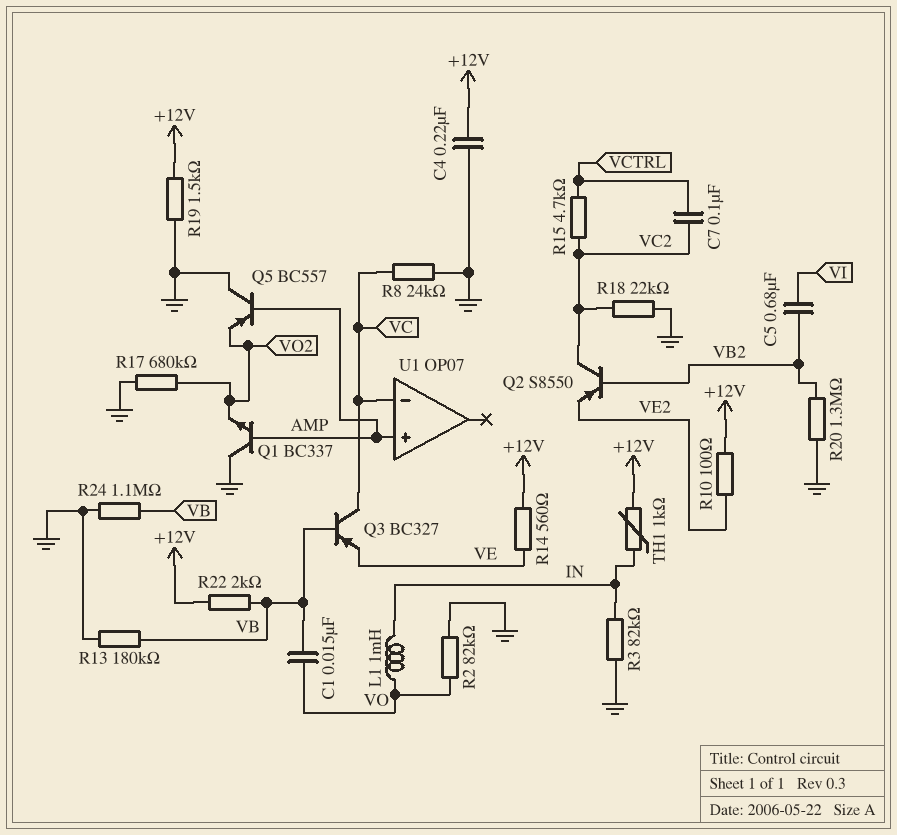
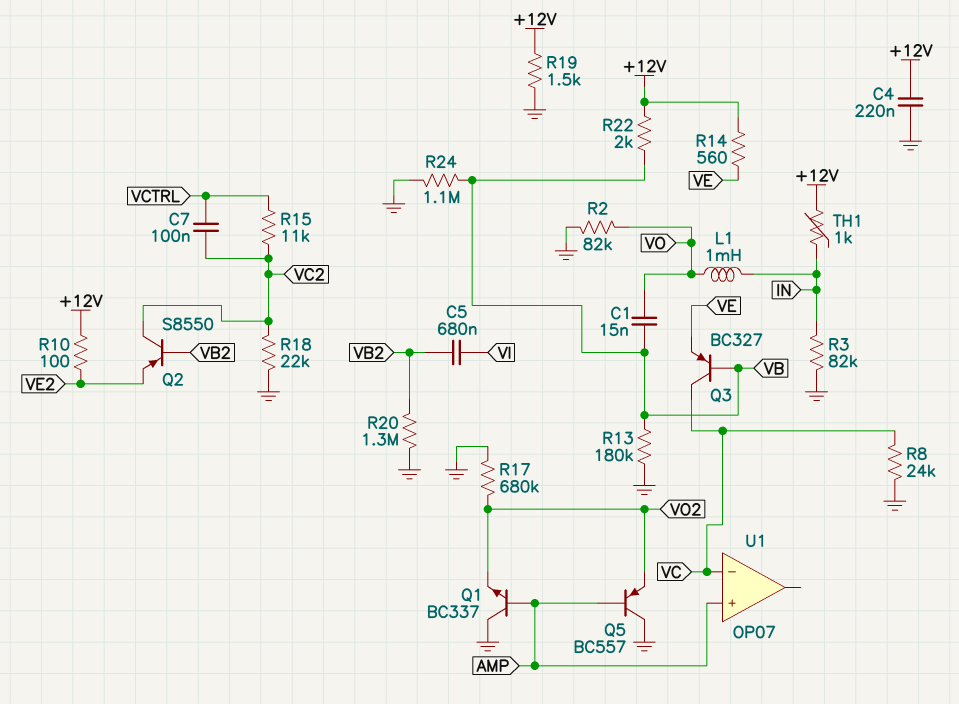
R15: 4.7k (VC2, VCTRL) -> 11k (VC2, VCTRL)

